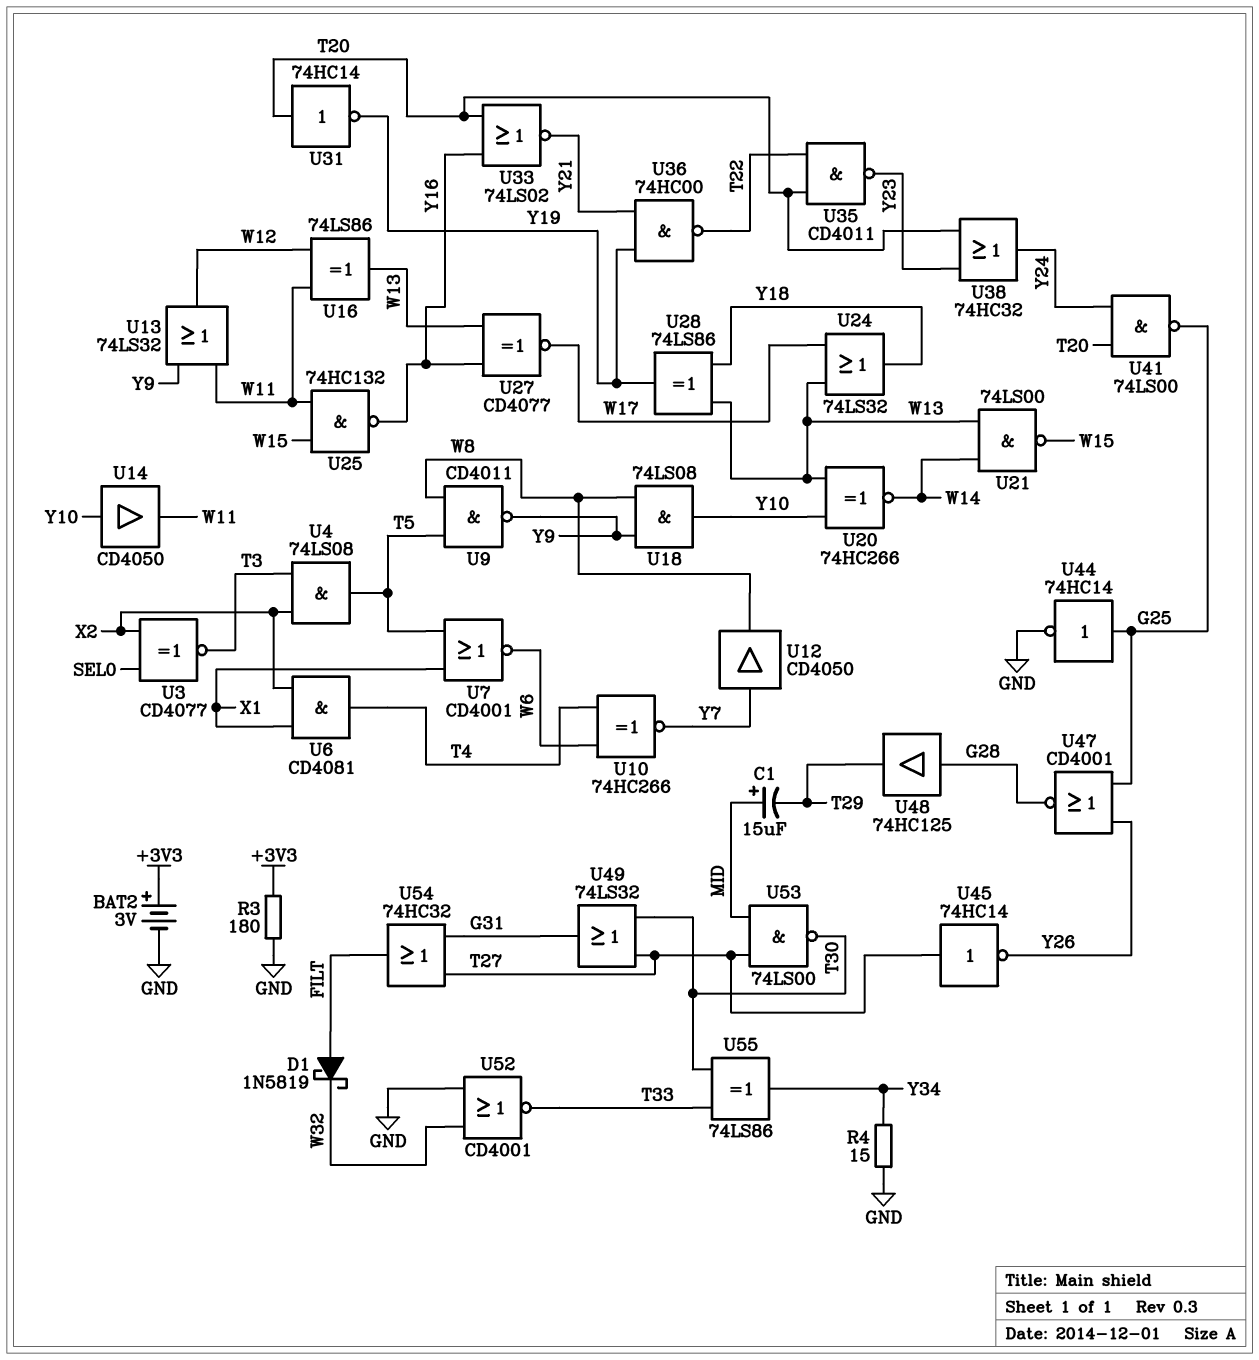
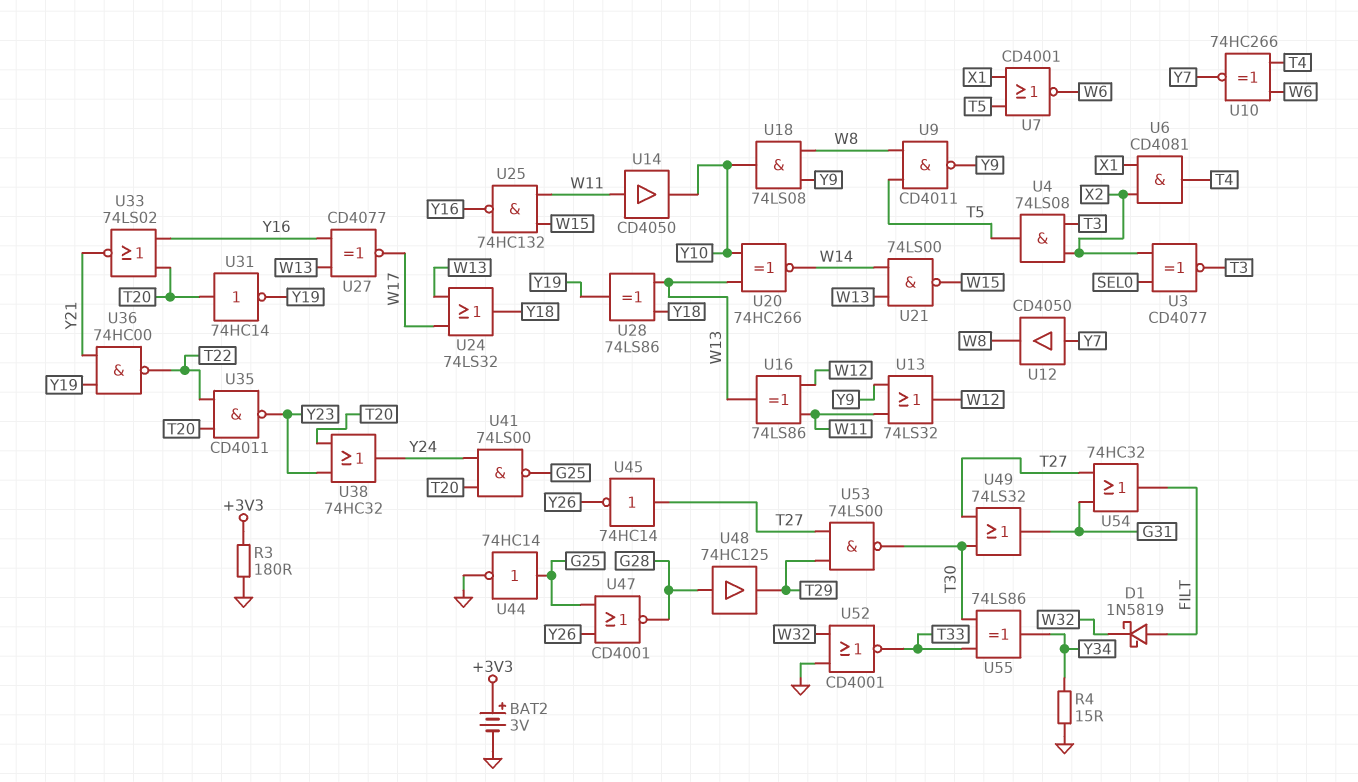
C1: 15uF (plus MID, minus T29) -> none
U14: buffer CD4050 (in Y10, out W11) -> buffer CD4050 (in W11, out Y10)
U53: NAND 74LS00 (in MID, in T27, out T30) -> NAND 74LS00 (in T27, in T29, out T30)

